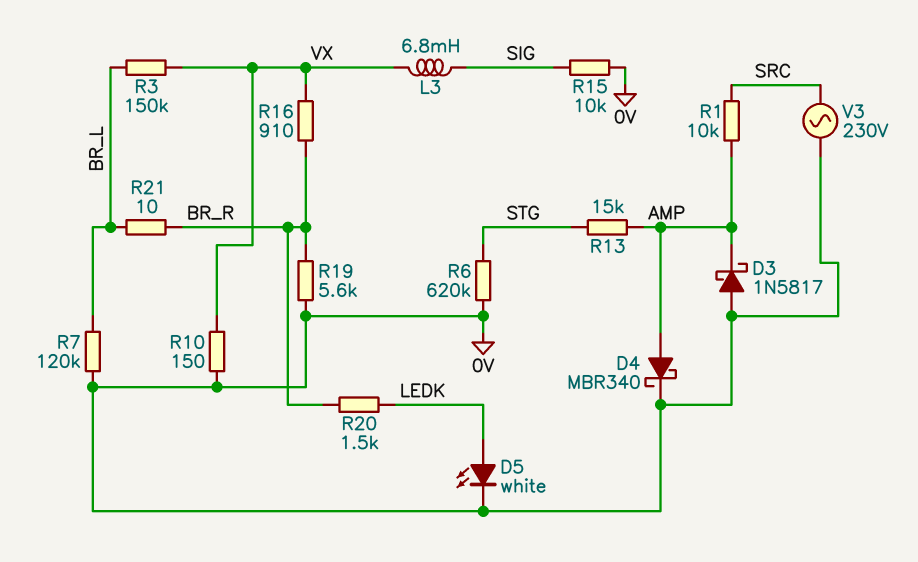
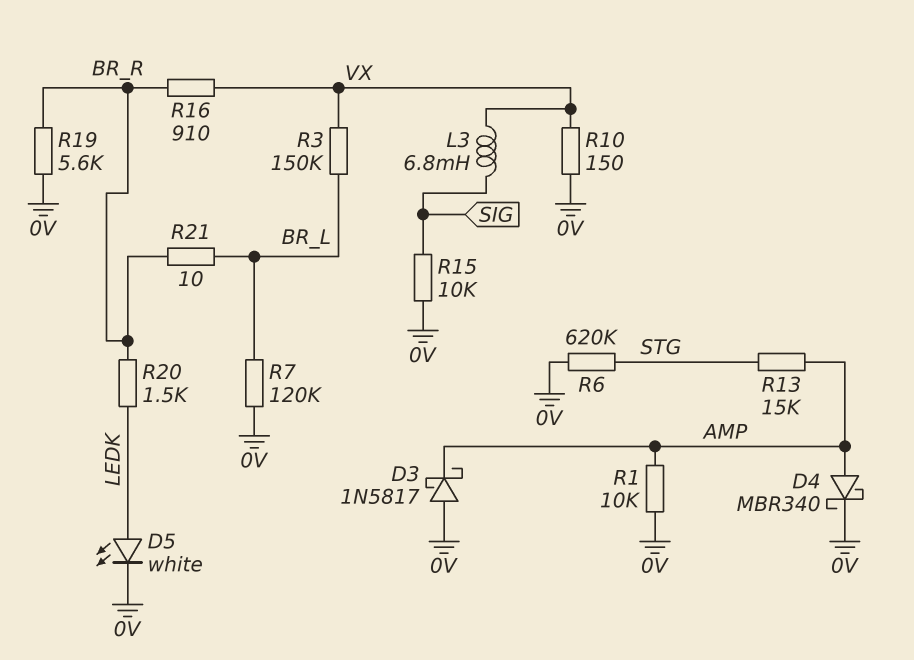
R1: 10k (AMP, SRC) -> 10k (0V, AMP)
V3: AC 230V (0V, SRC) -> none

